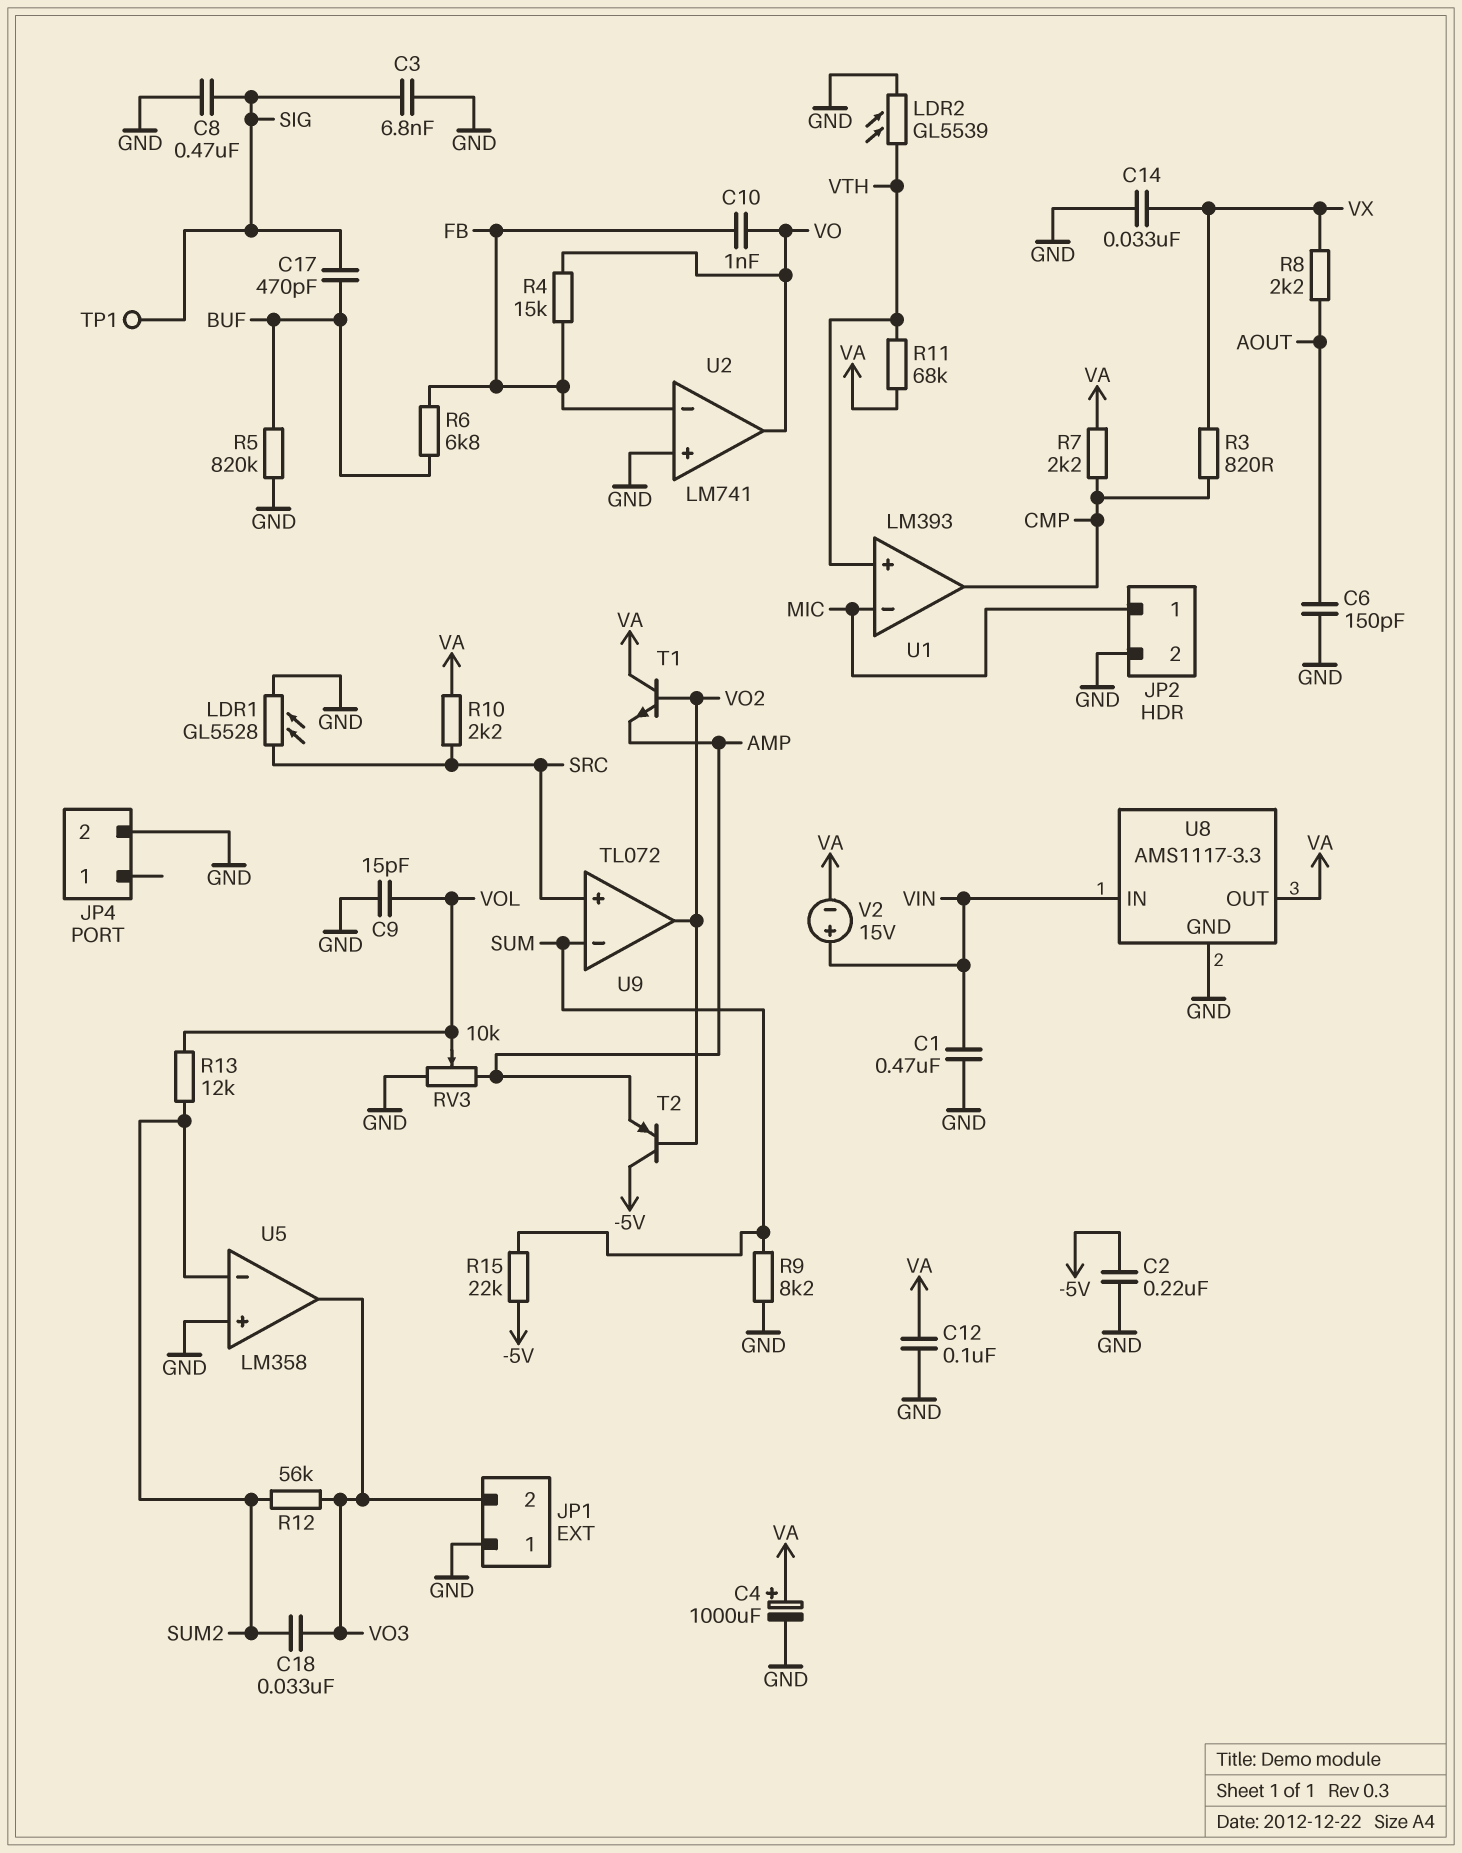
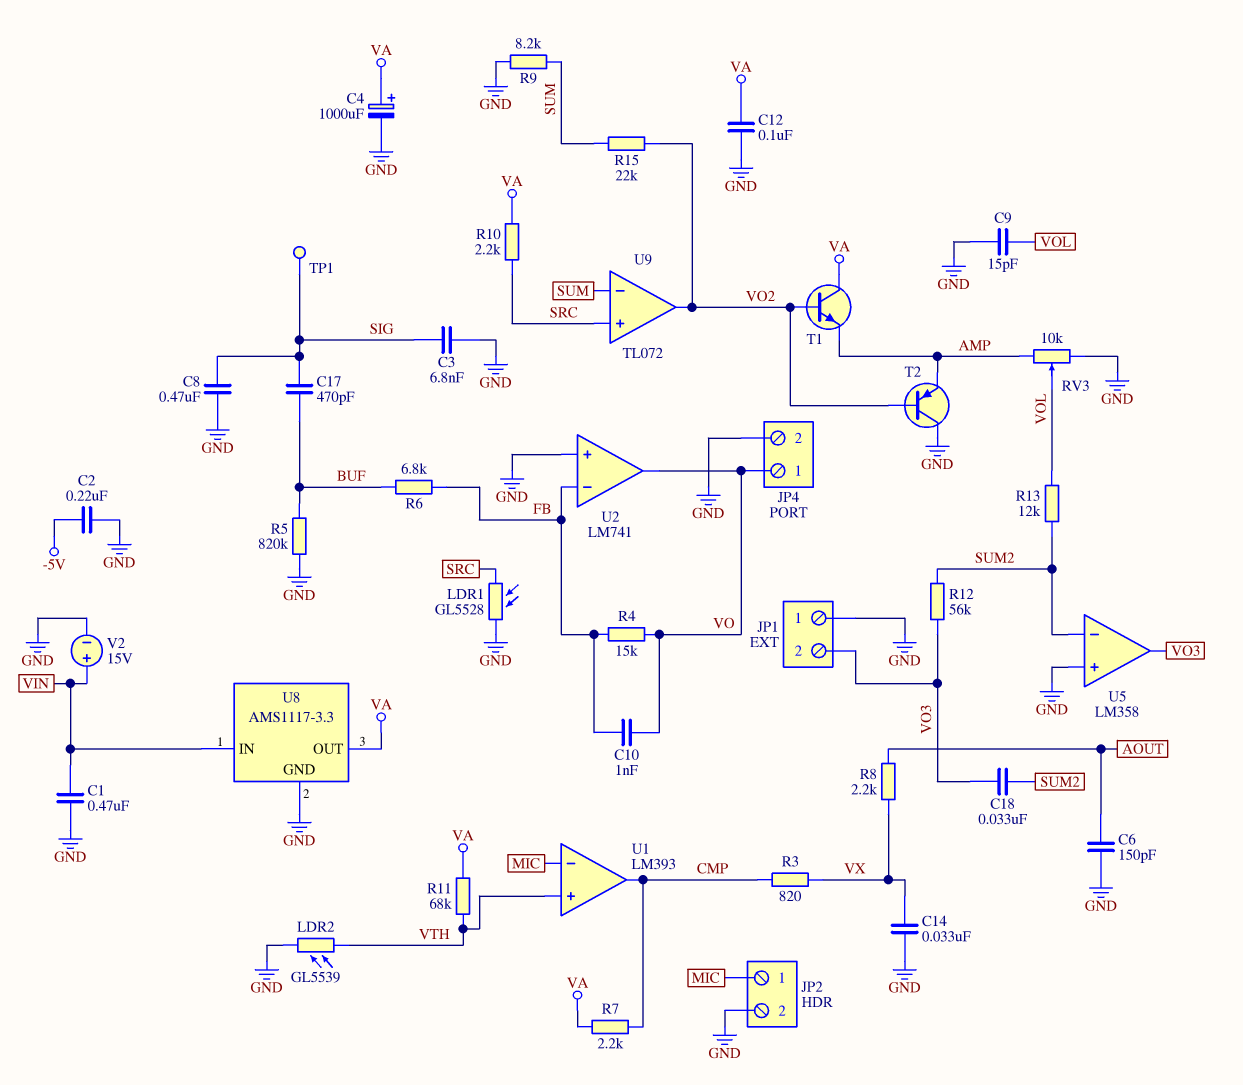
JP4 pin 1: none -> VO
R15: 22k (-5V, SUM) -> 22k (SUM, VO2)
T2: PNP (B VO2, C -5V, E AMP) -> PNP (B VO2, C GND, E AMP)
V2: 15V (plus VIN, minus VA) -> 15V (plus VIN, minus GND)

